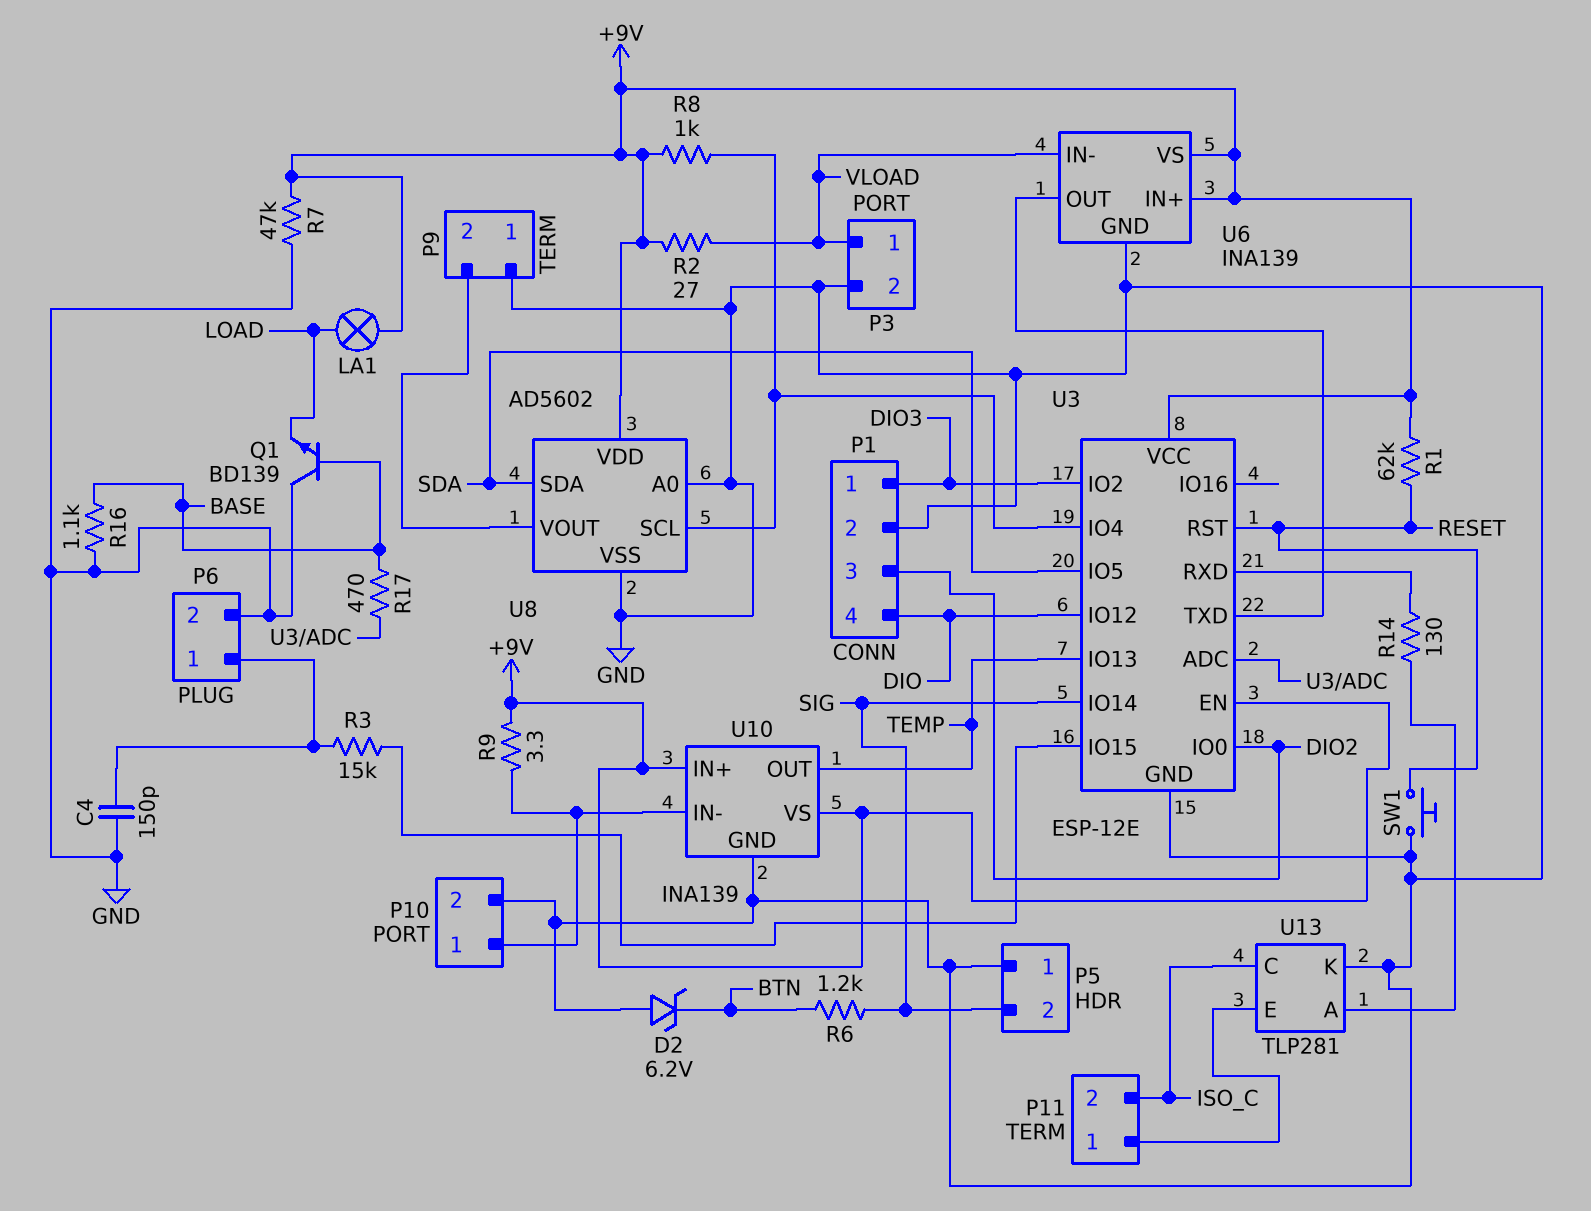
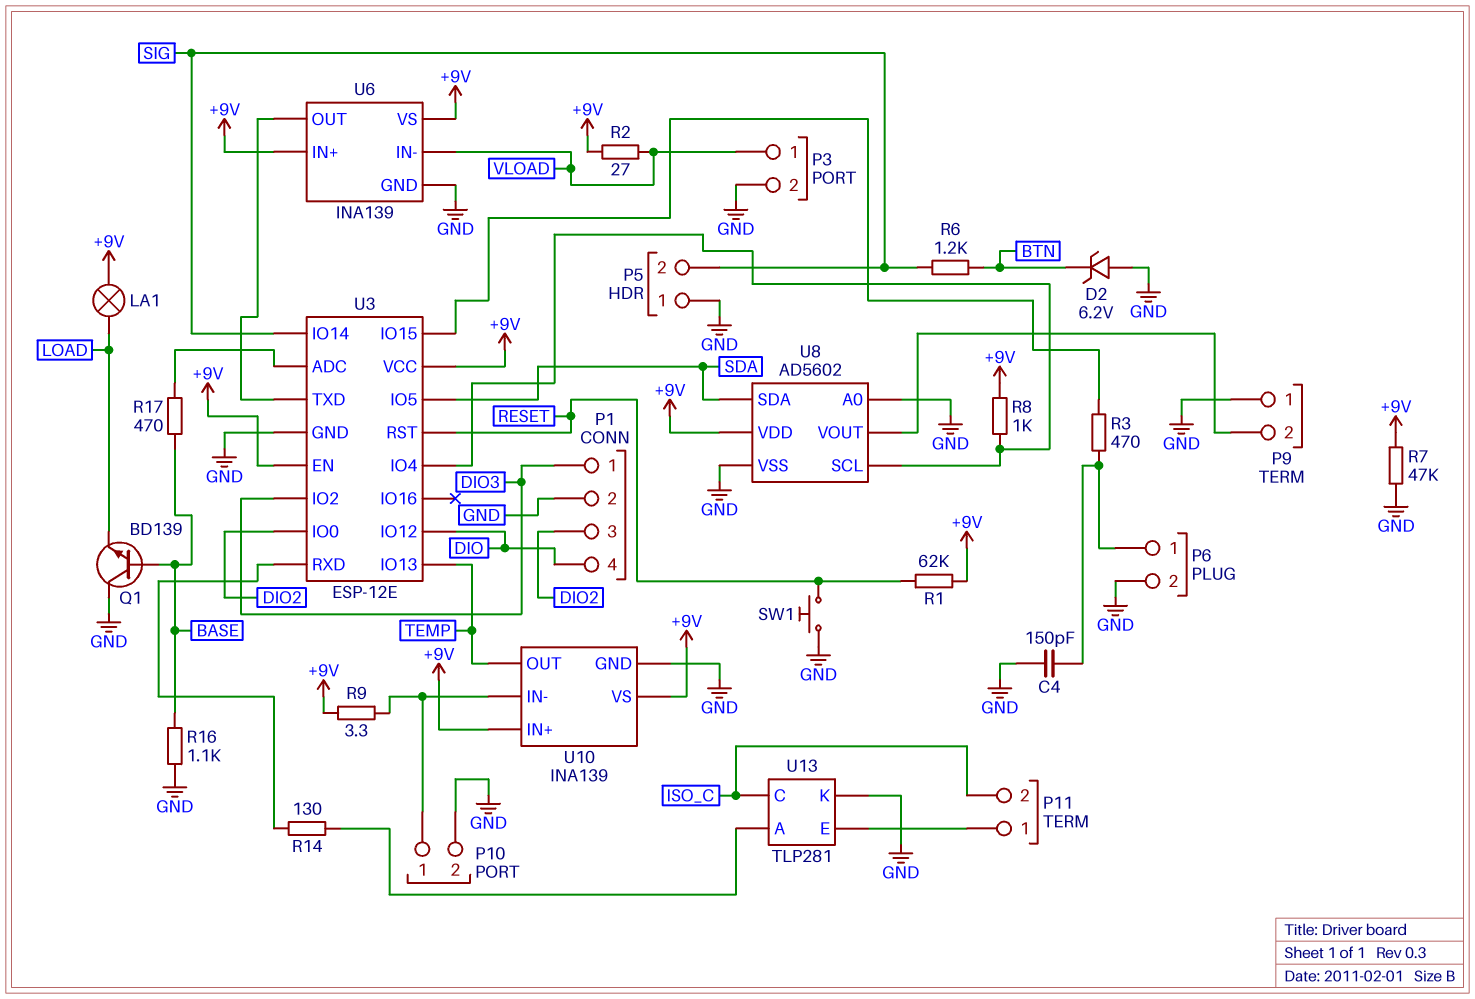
R3: 15k (P6/1, U3/IO15) -> 470 (P6/1, U3/IO15)

